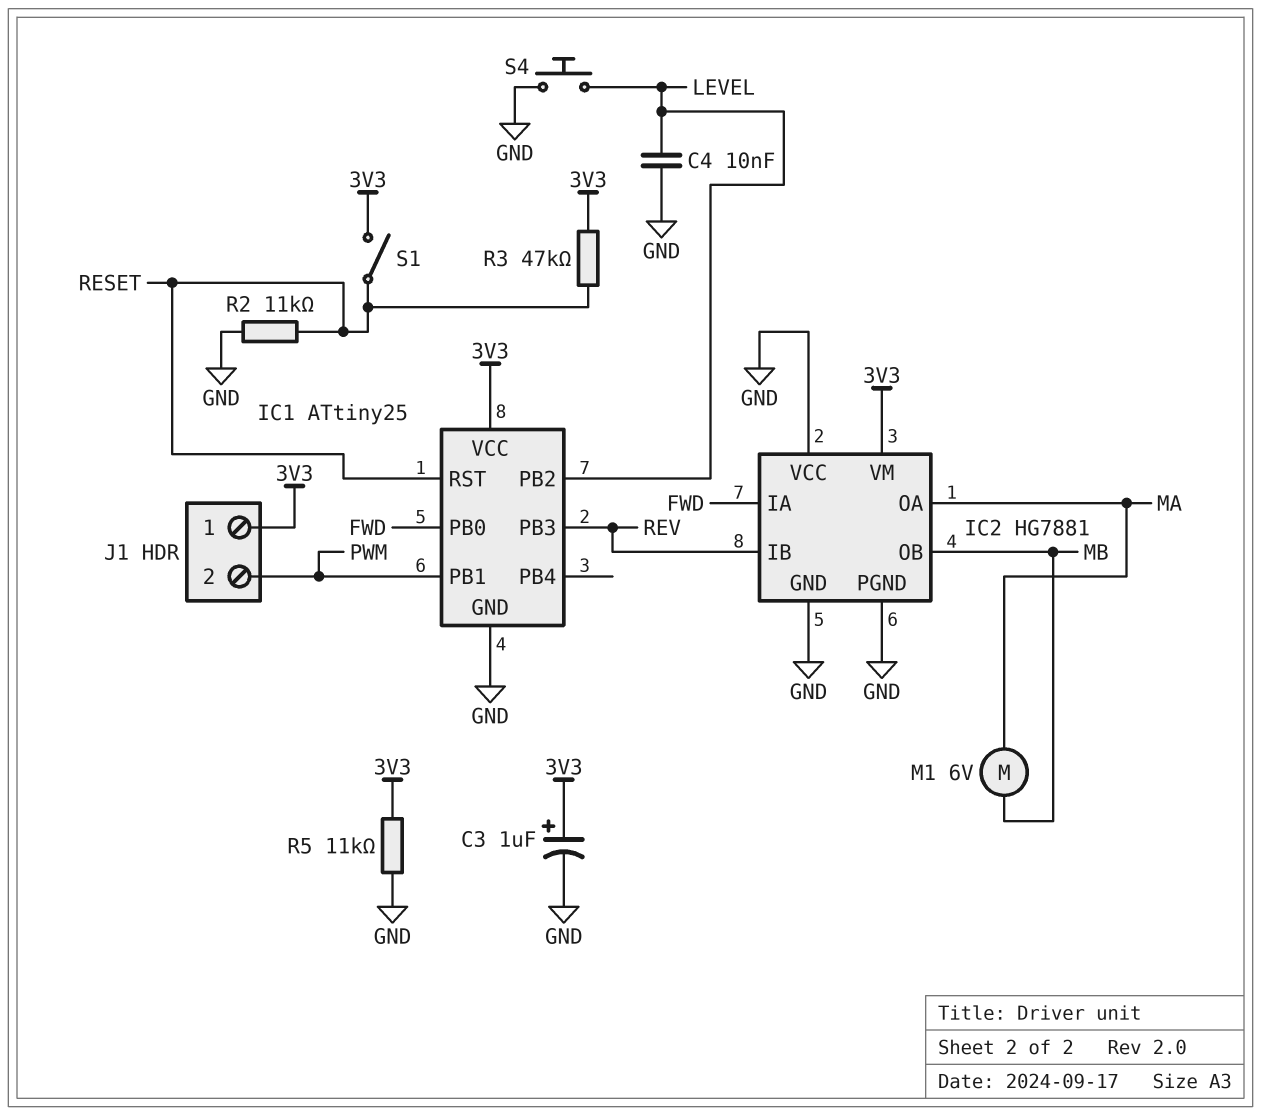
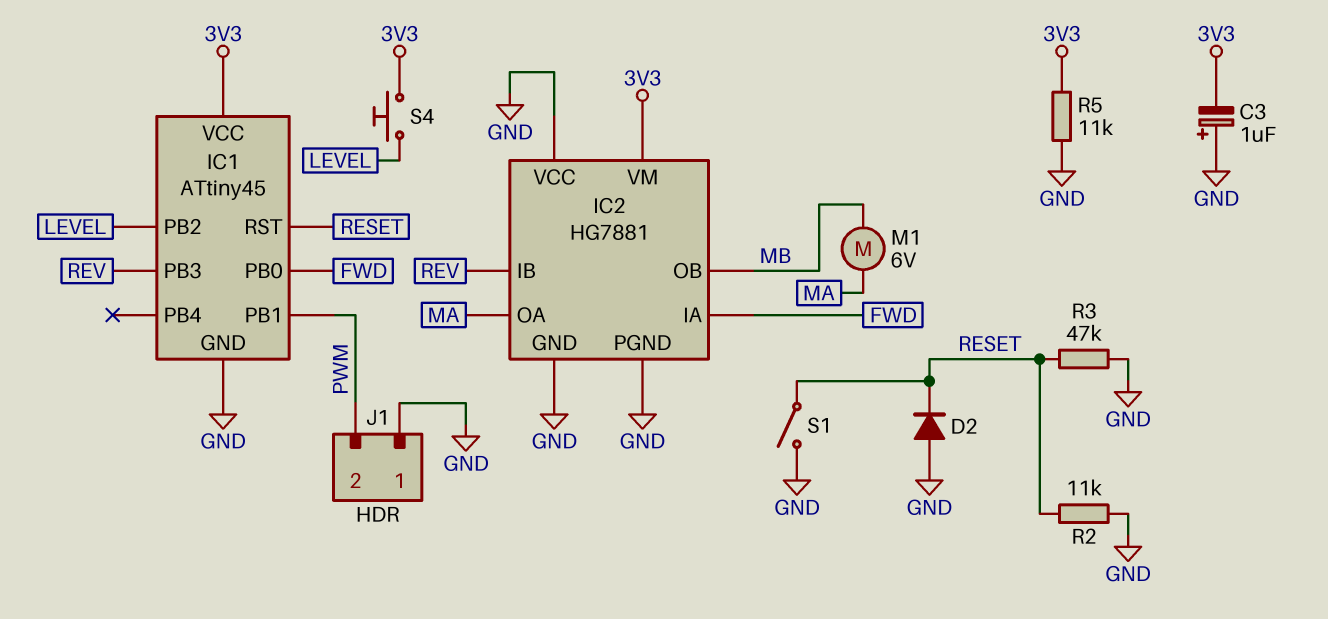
C3: 1uF (plus 3V3, minus GND) -> 1uF (plus GND, minus 3V3)
C4: 10nF (GND, LEVEL) -> none
D2: none -> diode (A GND, K RESET)
IC1: ATtiny25 -> ATtiny45
J1 pin 1: 3V3 -> GND
R3: 47k (3V3, RESET) -> 47k (GND, RESET)
S1: switch (3V3, RESET) -> switch (GND, RESET)
S4: button (GND, LEVEL) -> button (3V3, LEVEL)

